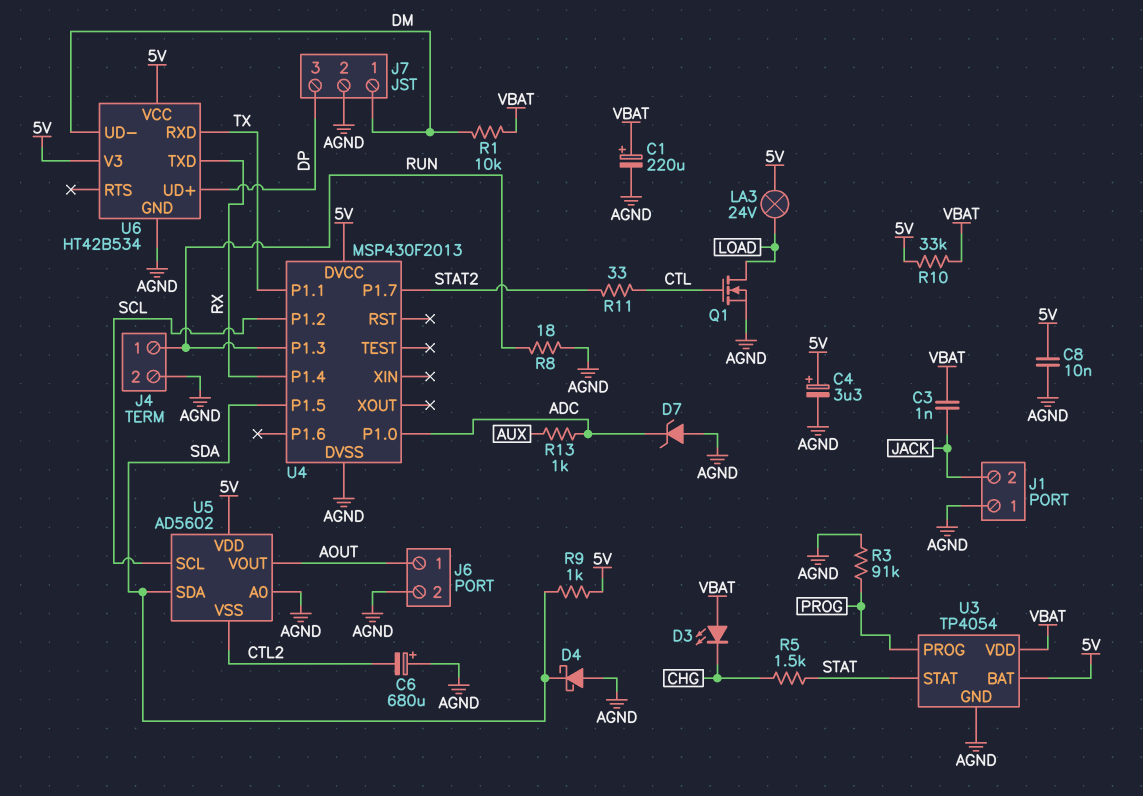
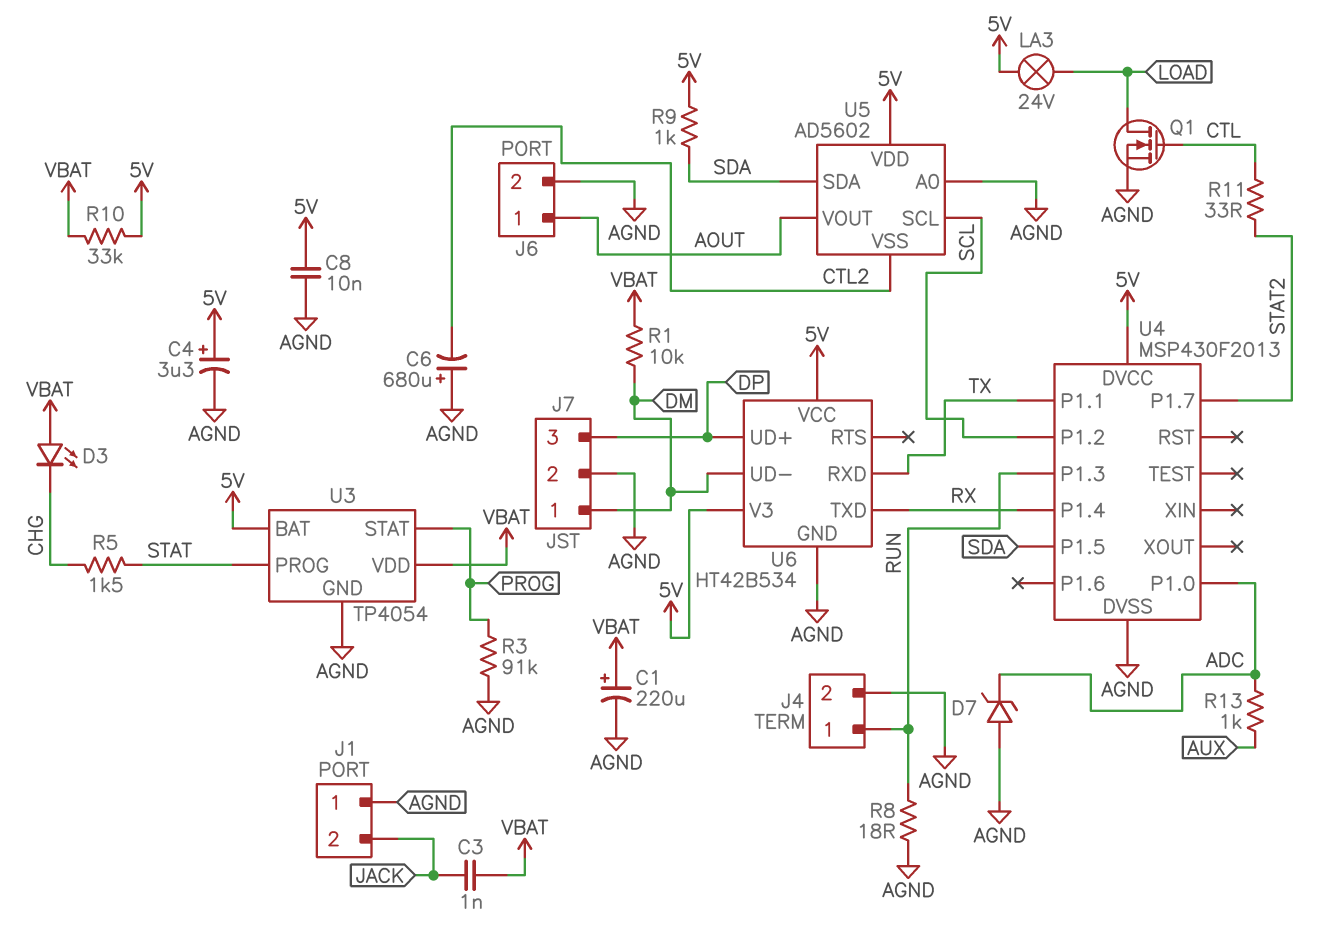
D4: schottky (A AGND, K SDA) -> none
U3 pin PROG: PROG -> STAT
U3 pin STAT: STAT -> PROG

